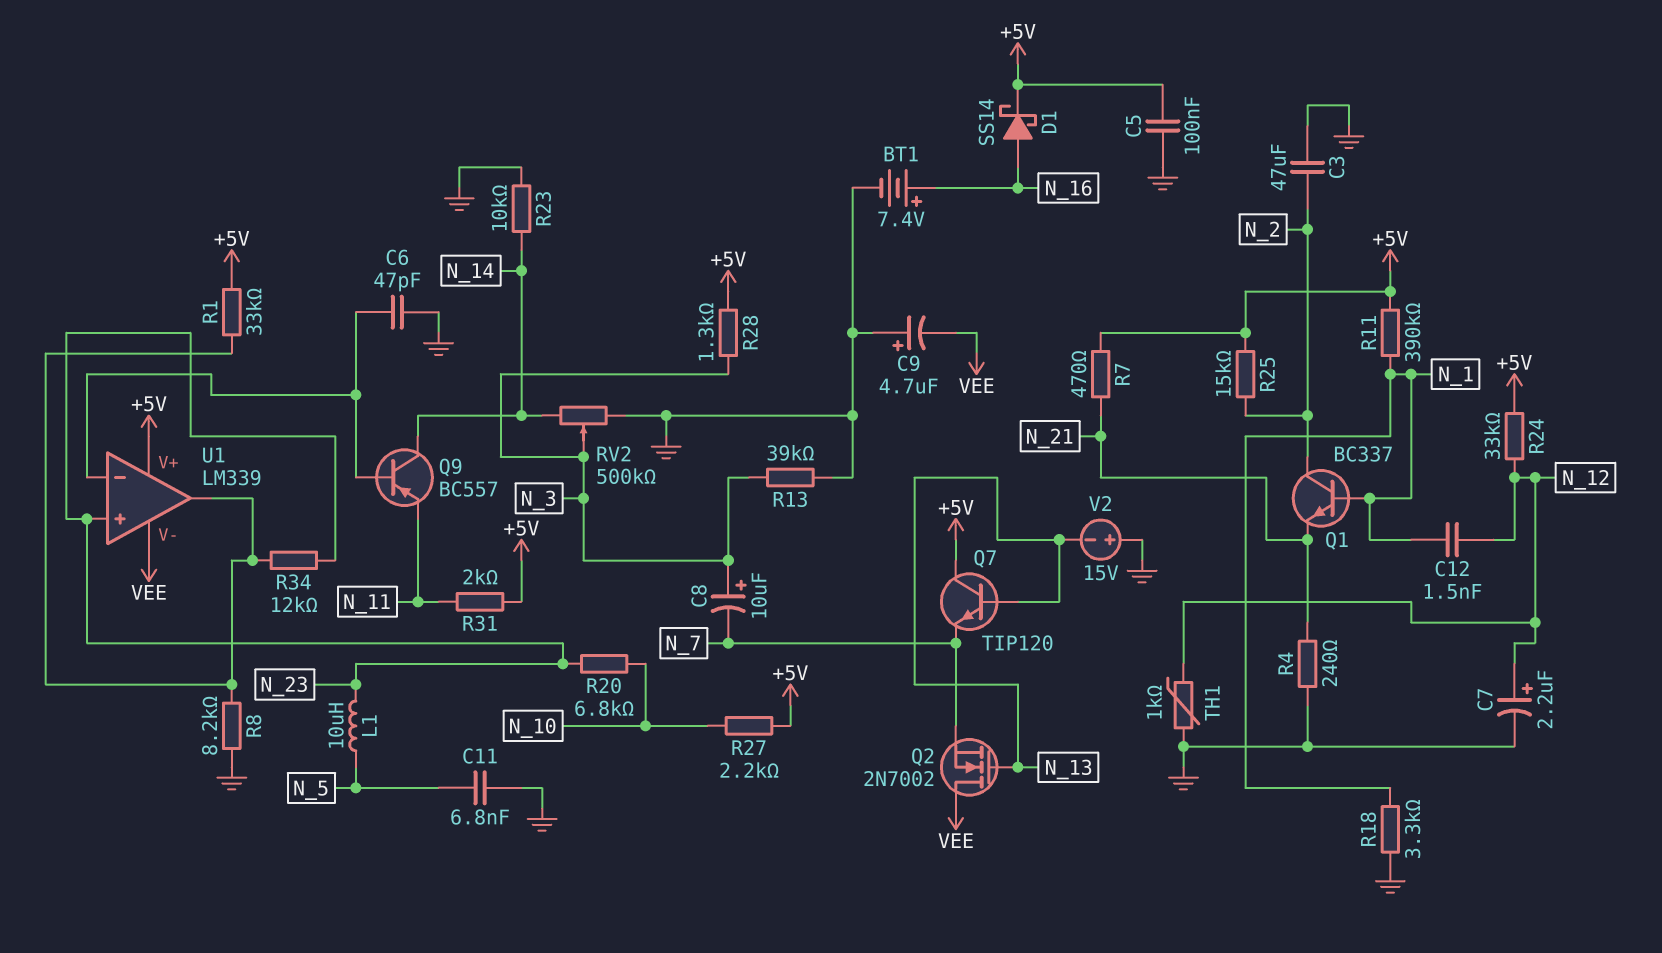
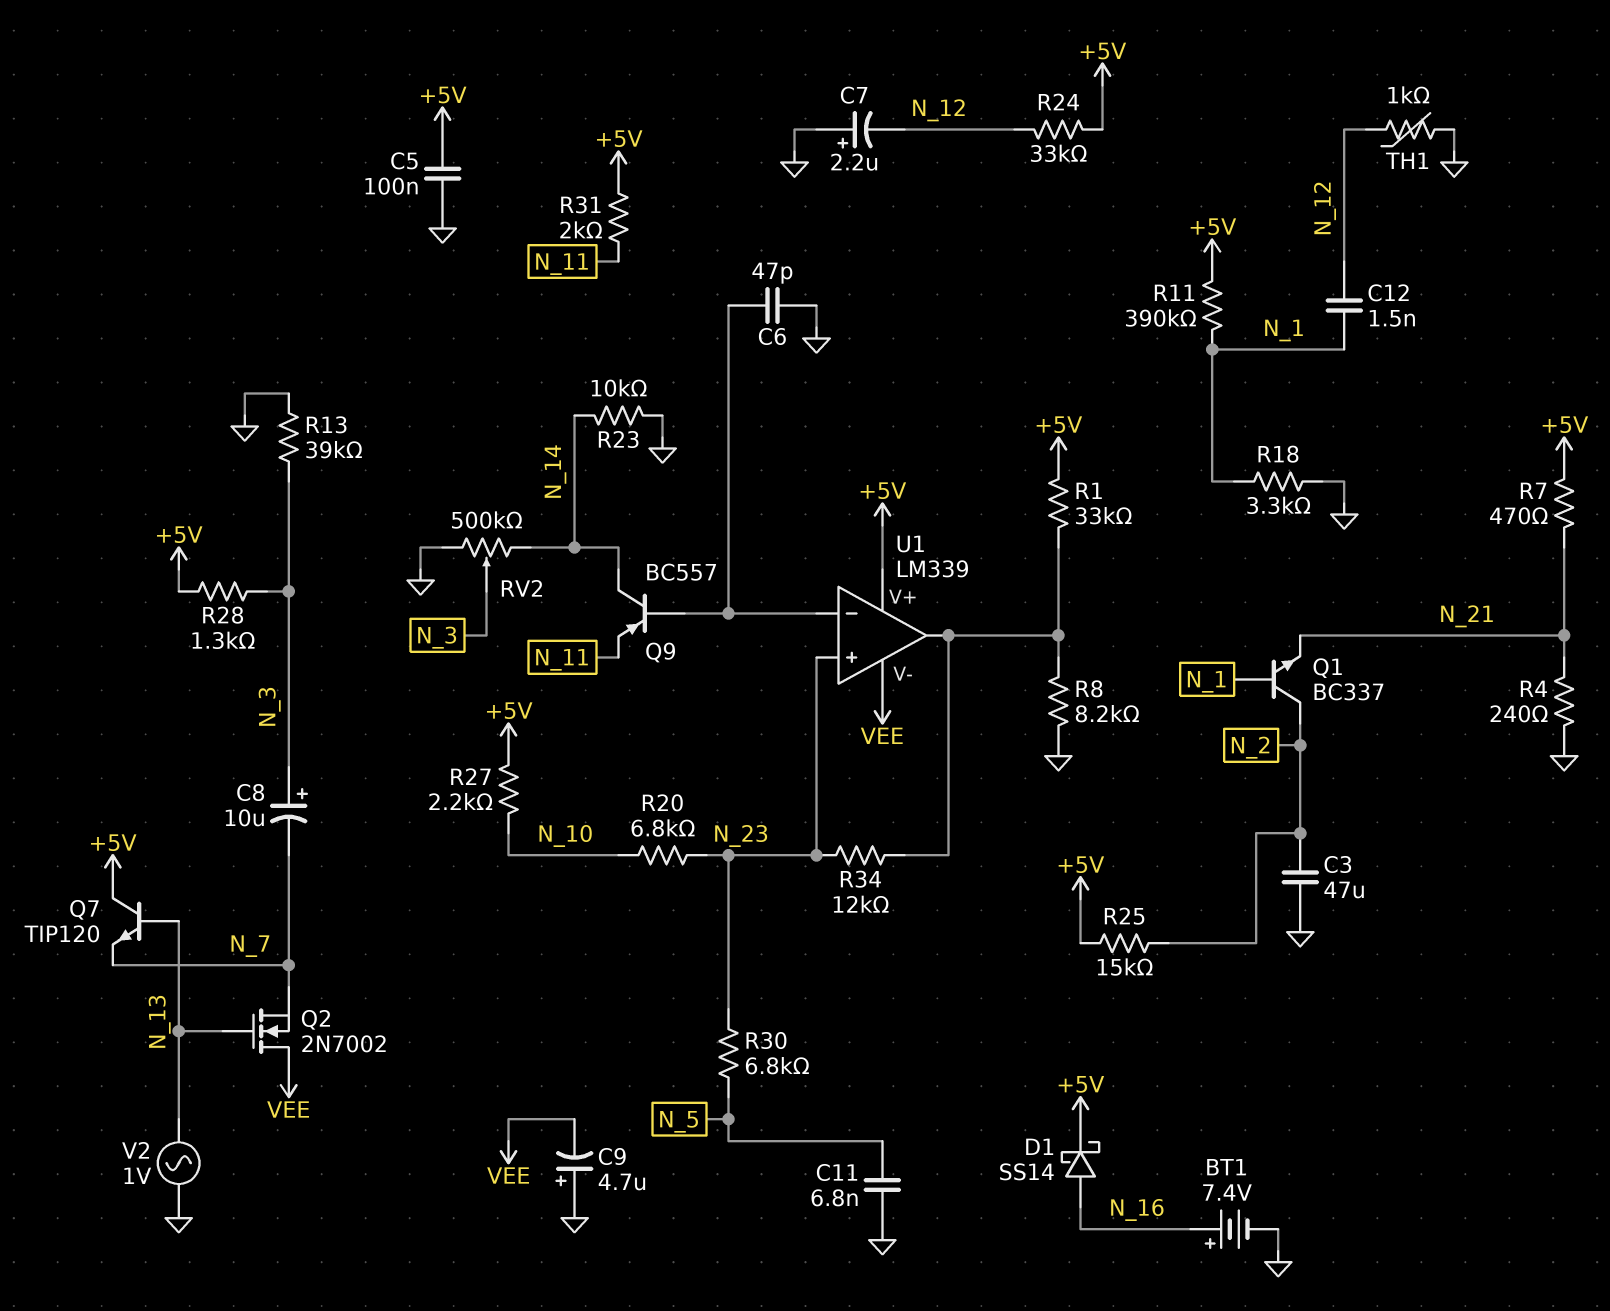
C7: 2.2uF (plus N_12, minus GND) -> 2.2uF (plus GND, minus N_12)
L1: 10uH (N_5, N_23) -> none
R30: none -> 6.8k (N_5, N_23)
V2: 15V (plus GND, minus N_13) -> AC 1V (GND, N_13)

